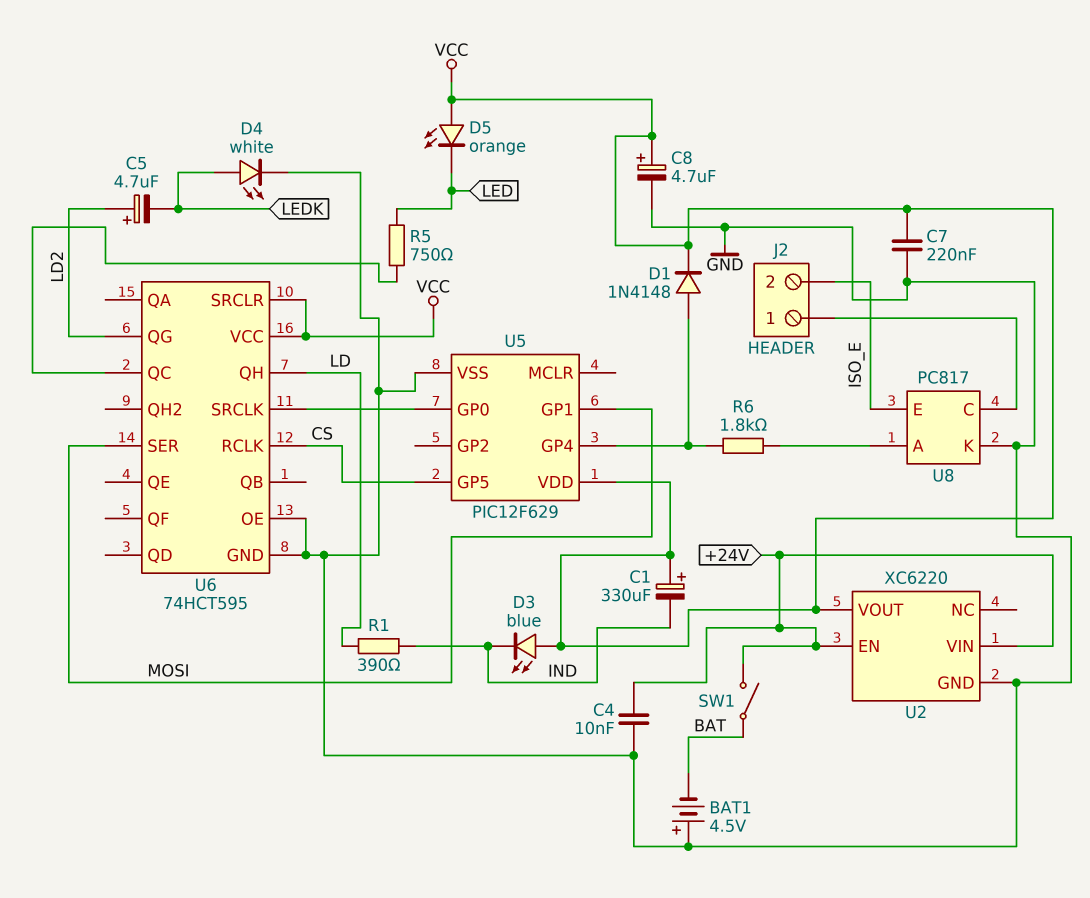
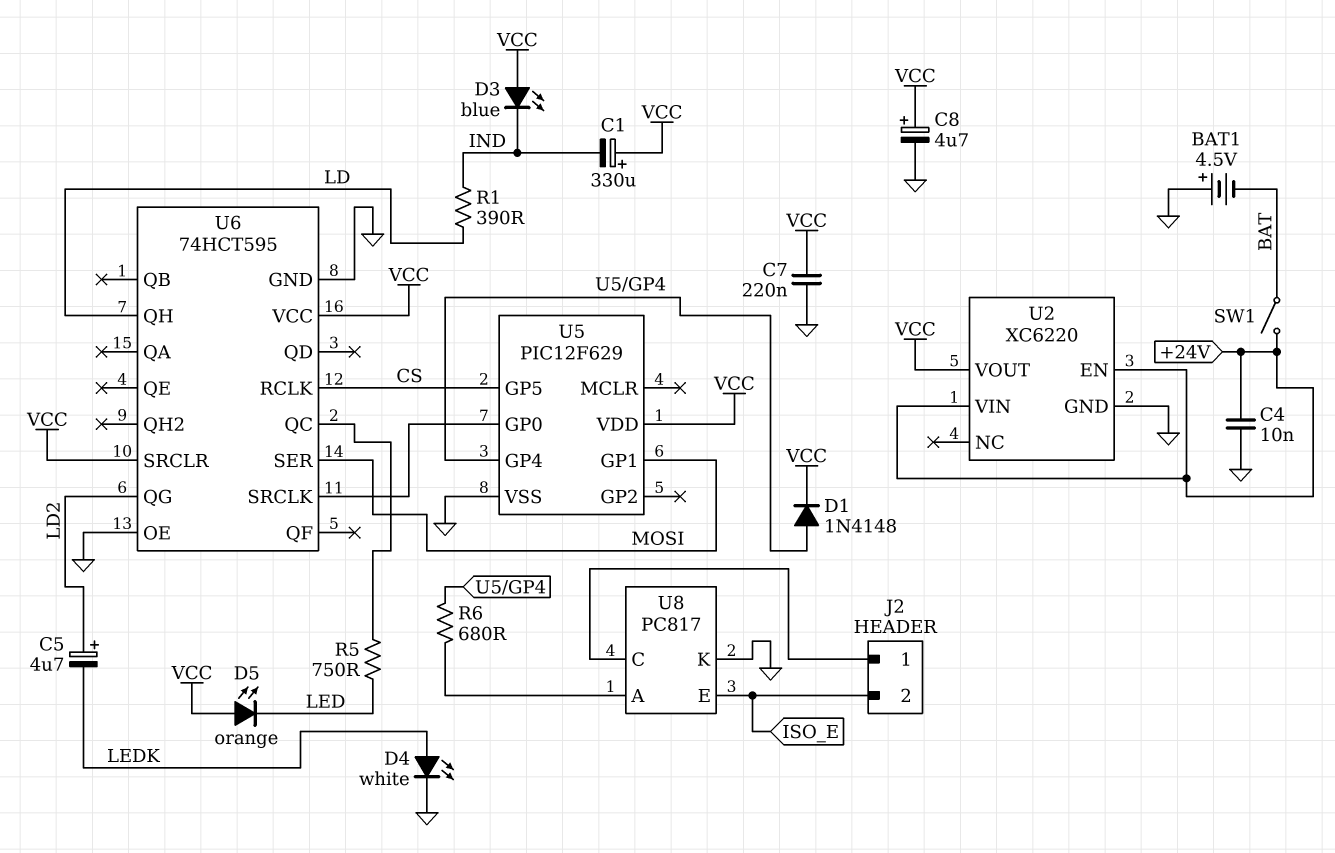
R6: 1.8k (U5/GP4, U8/A) -> 680 (U5/GP4, U8/A)

